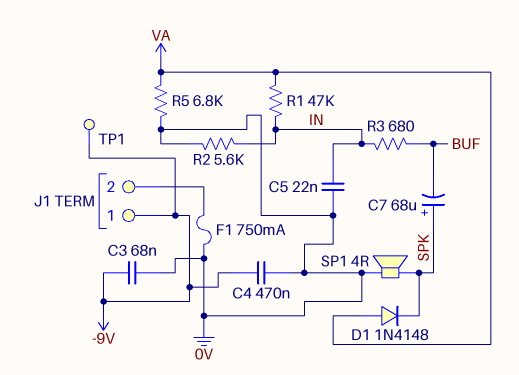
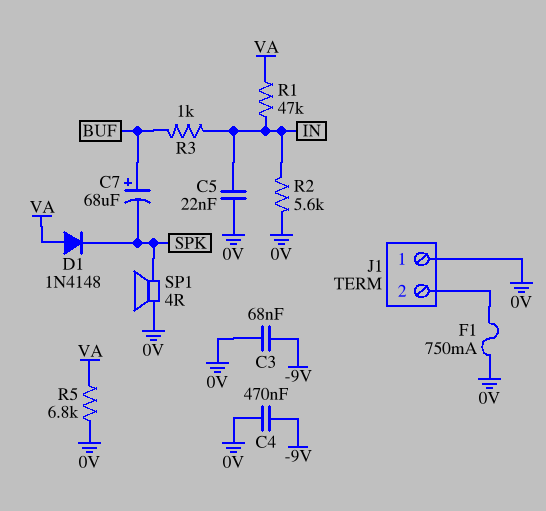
C7: 68uF (plus SPK, minus BUF) -> 68uF (plus BUF, minus SPK)
J1 pin 1: -9V -> 0V
R3: 680 (BUF, IN) -> 1k (BUF, IN)
TP1: test point (-9V) -> none

